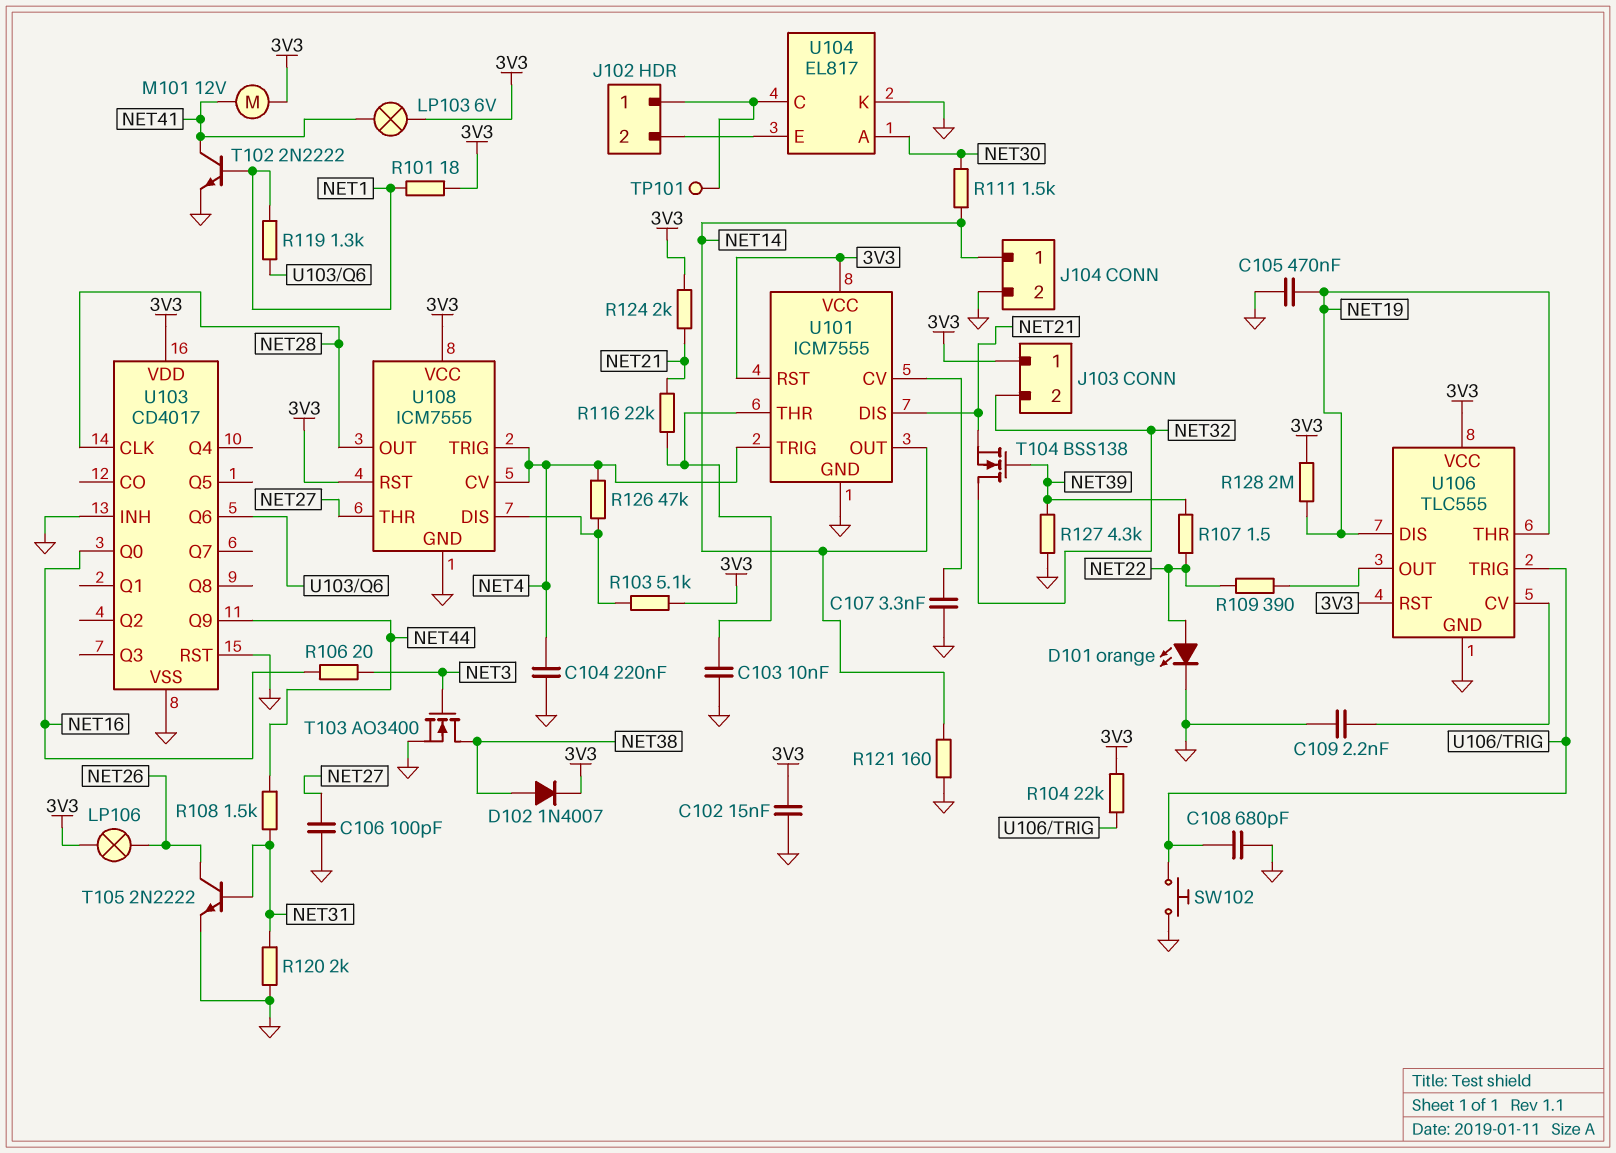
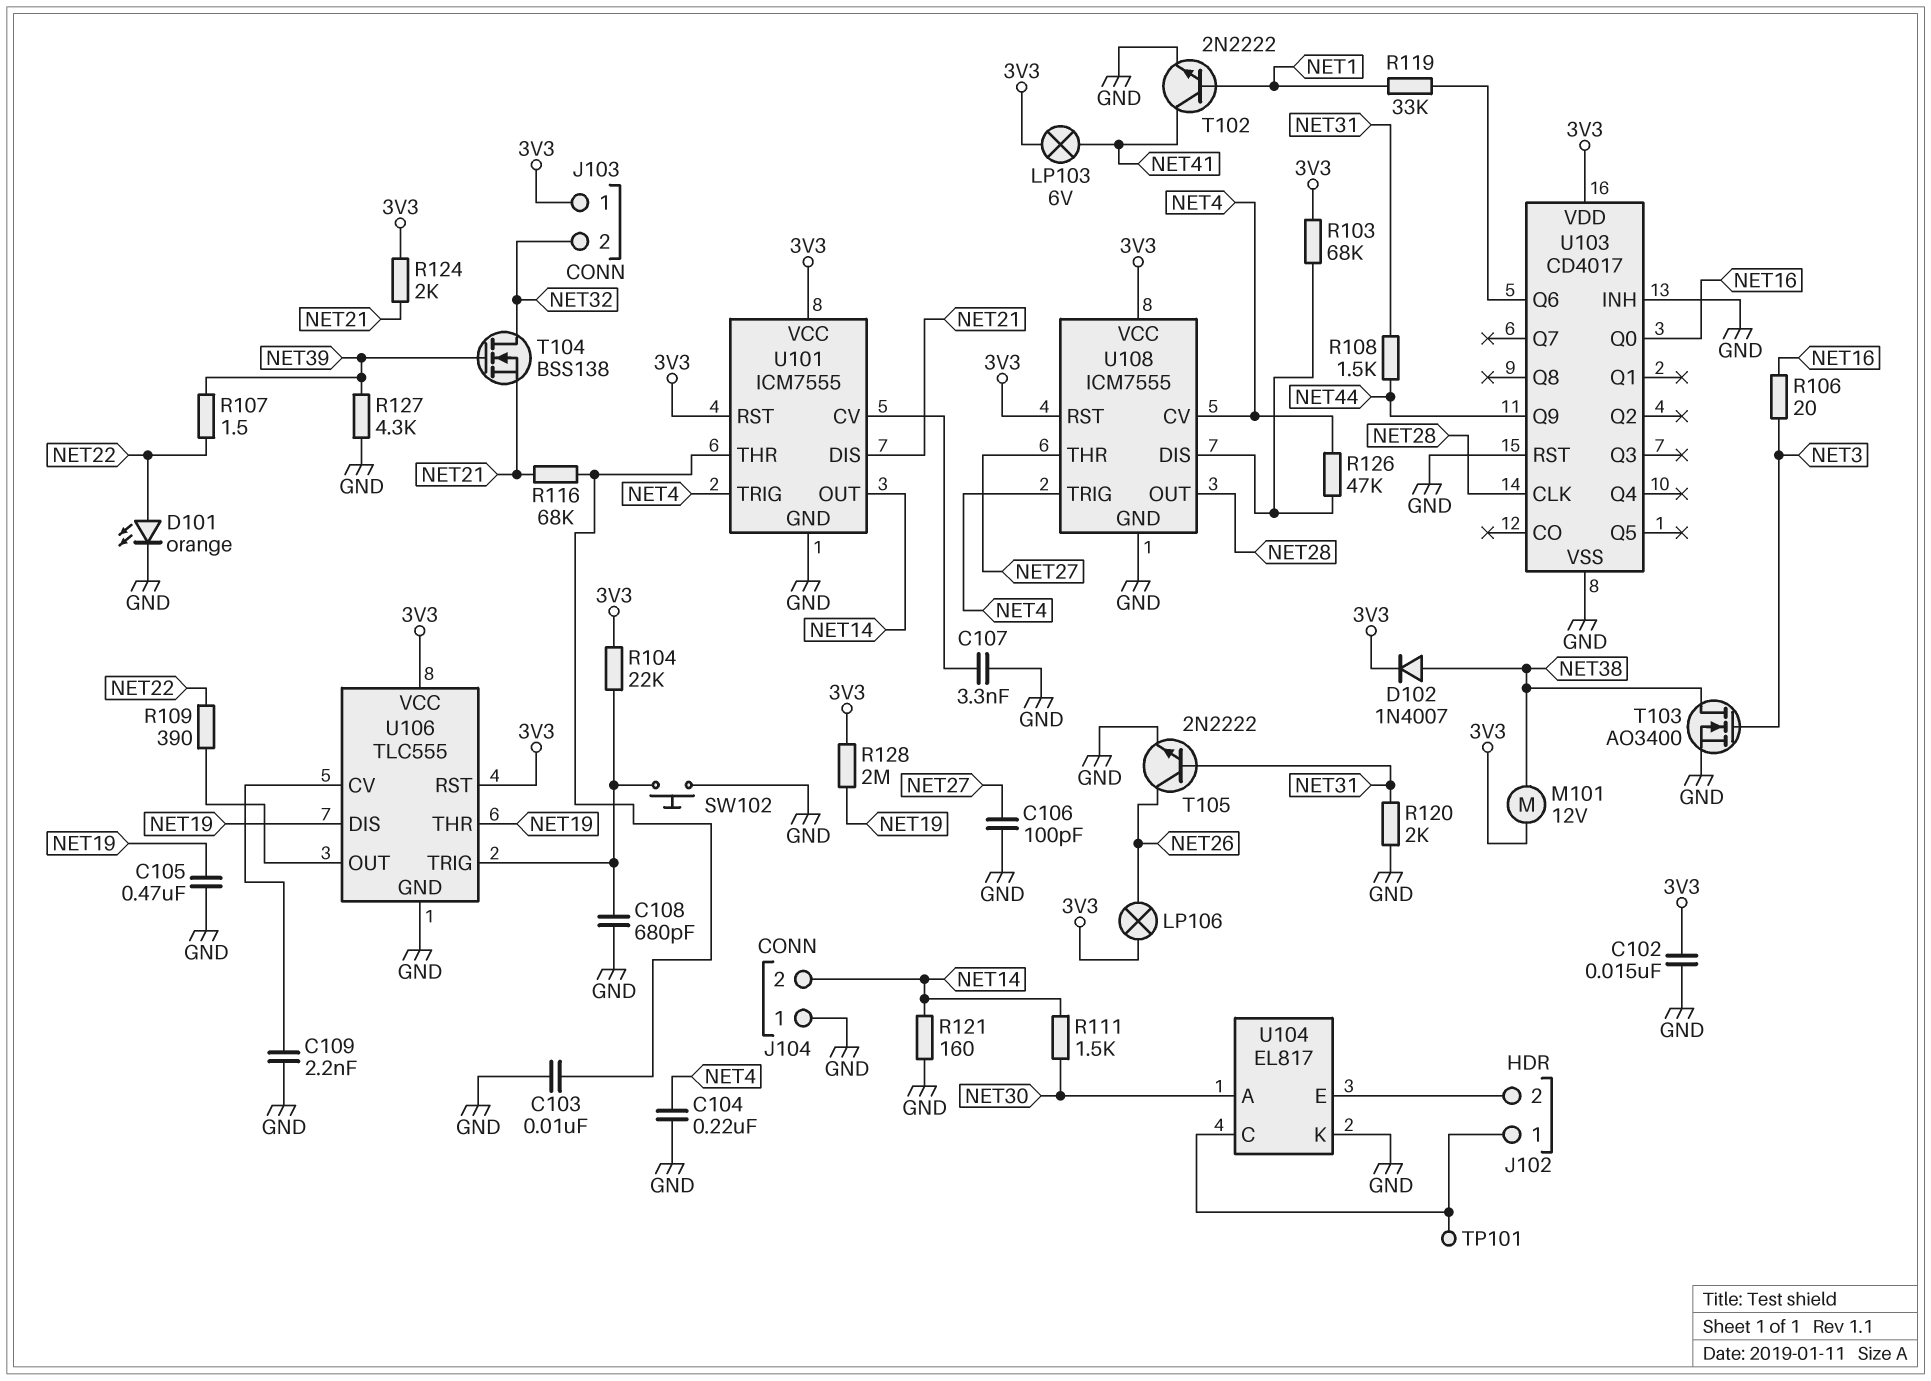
J104 pin 1: NET14 -> GND
J104 pin 2: GND -> NET14
M101: motor 12V (3V3, NET41) -> motor 12V (3V3, NET38)
R101: 18 (3V3, NET1) -> none
R103: 5.1k (3V3, U108/DIS) -> 68k (3V3, U108/DIS)
R116: 22k (NET21, U101/THR) -> 68k (NET21, U101/THR)
R119: 1.3k (NET1, U103/Q6) -> 33k (NET1, U103/Q6)

